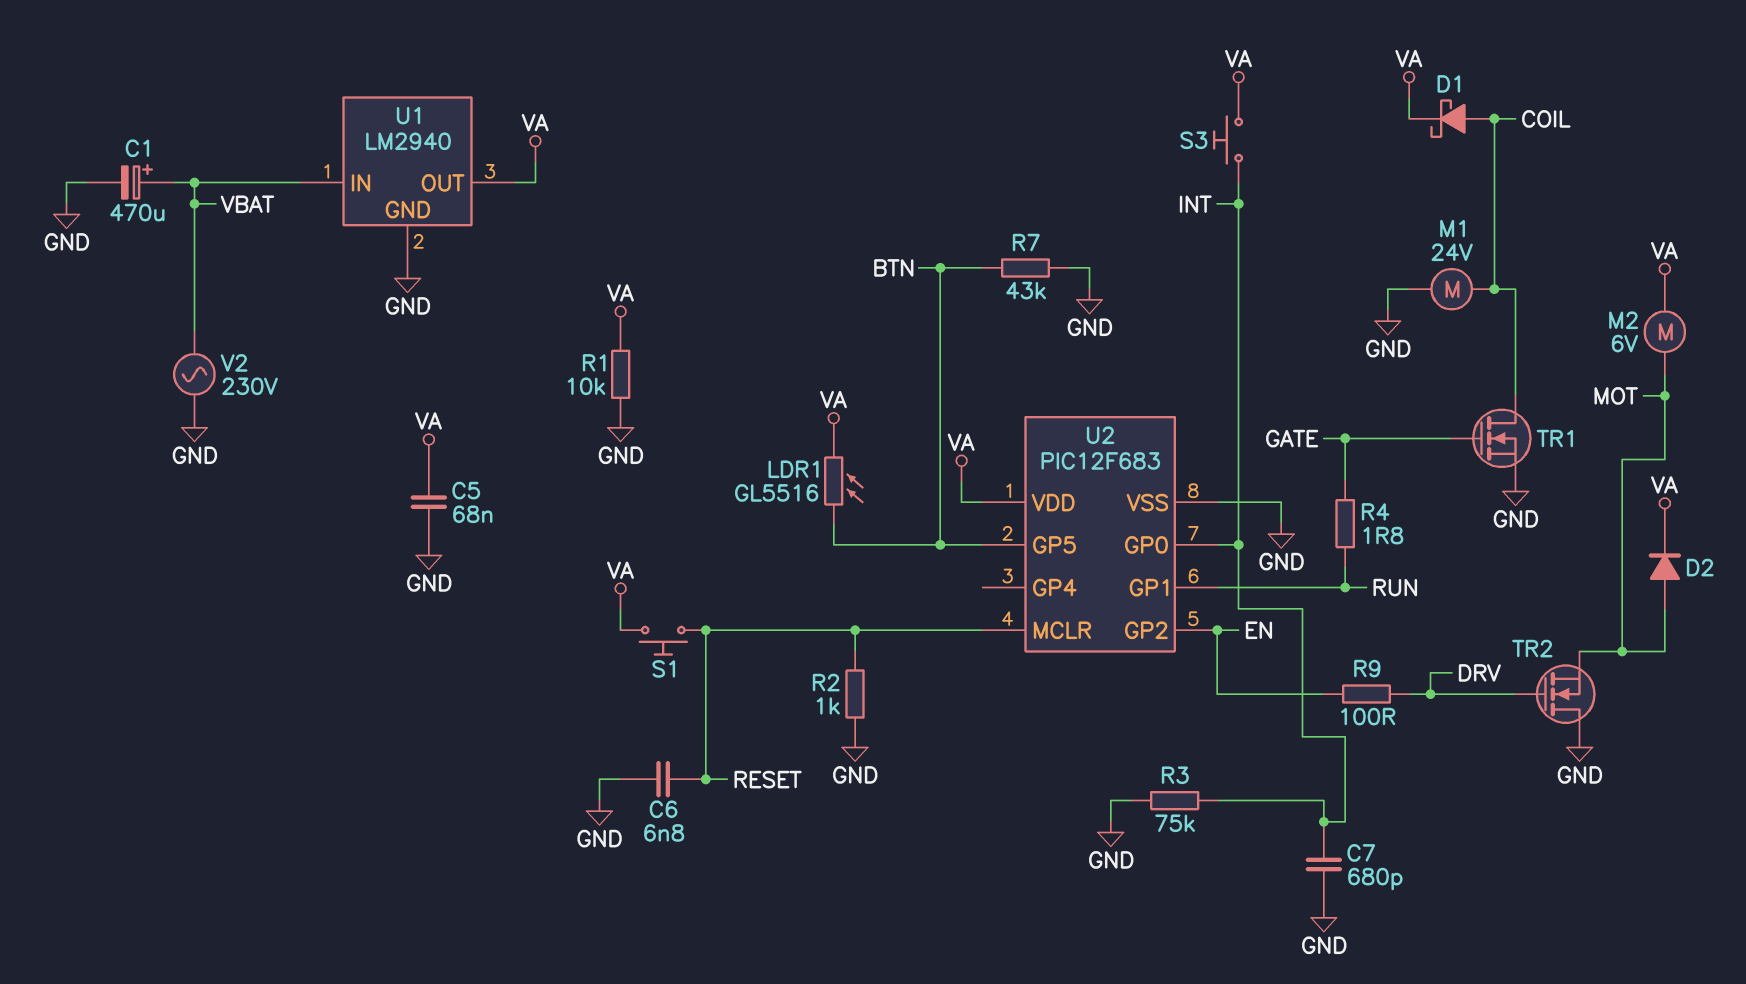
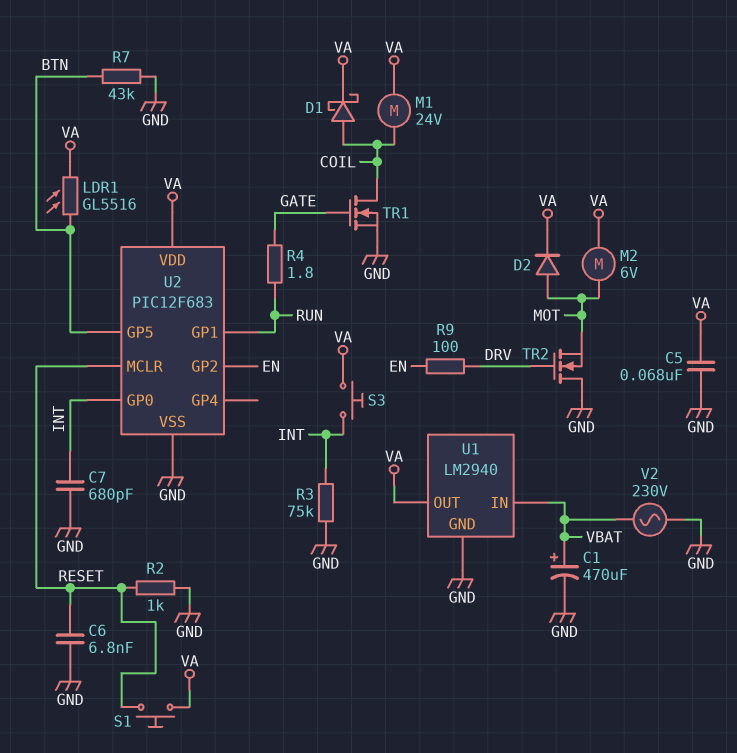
M1: motor 24V (COIL, GND) -> motor 24V (COIL, VA)
R1: 10k (GND, VA) -> none

